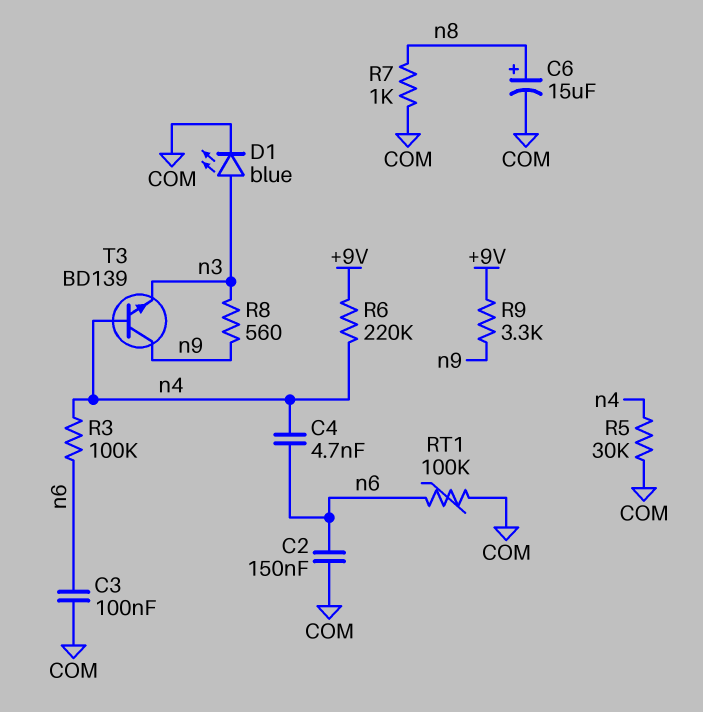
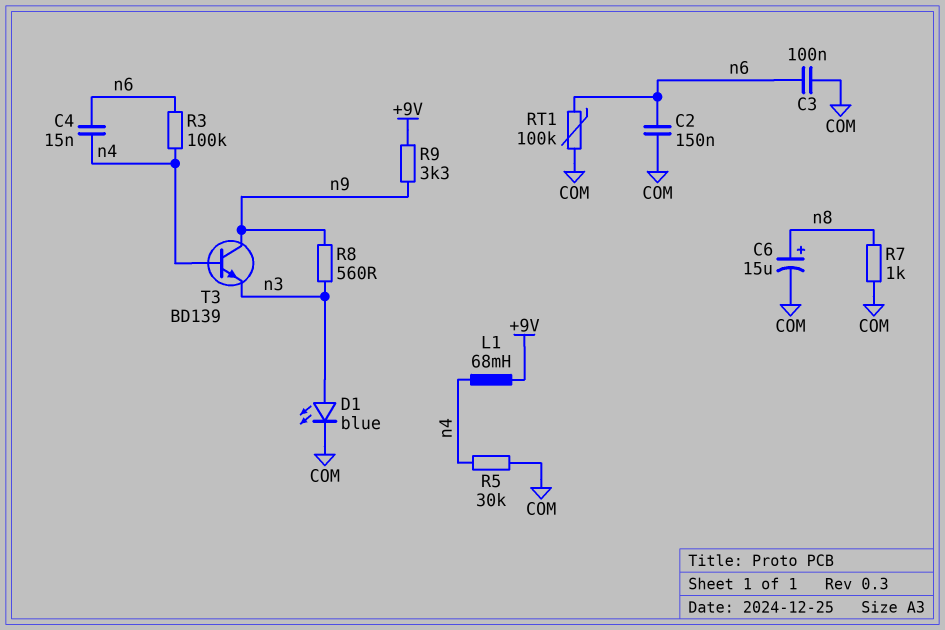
C4: 4.7nF (n4, n6) -> 15nF (n4, n6)
L1: none -> 68mH (+9V, n4)
R6: 220k (+9V, n4) -> none

